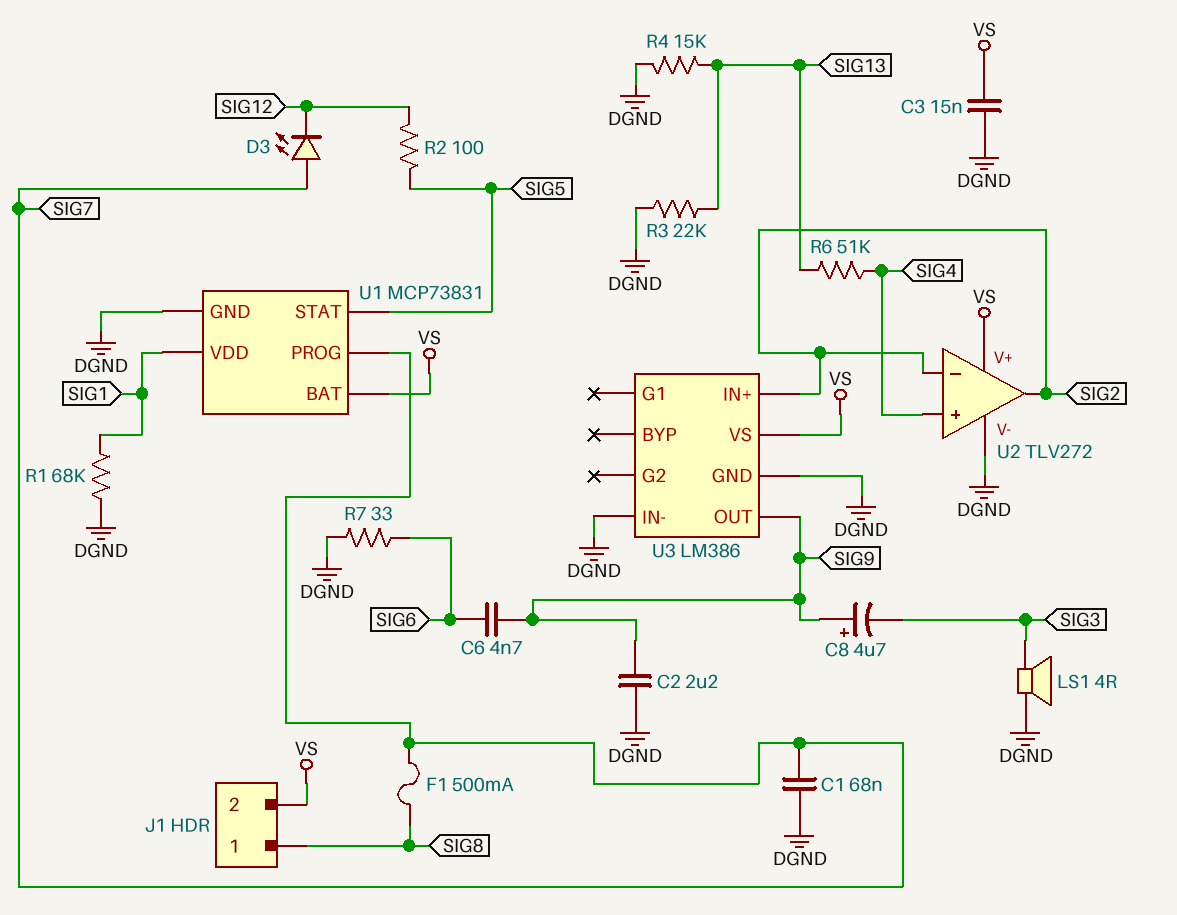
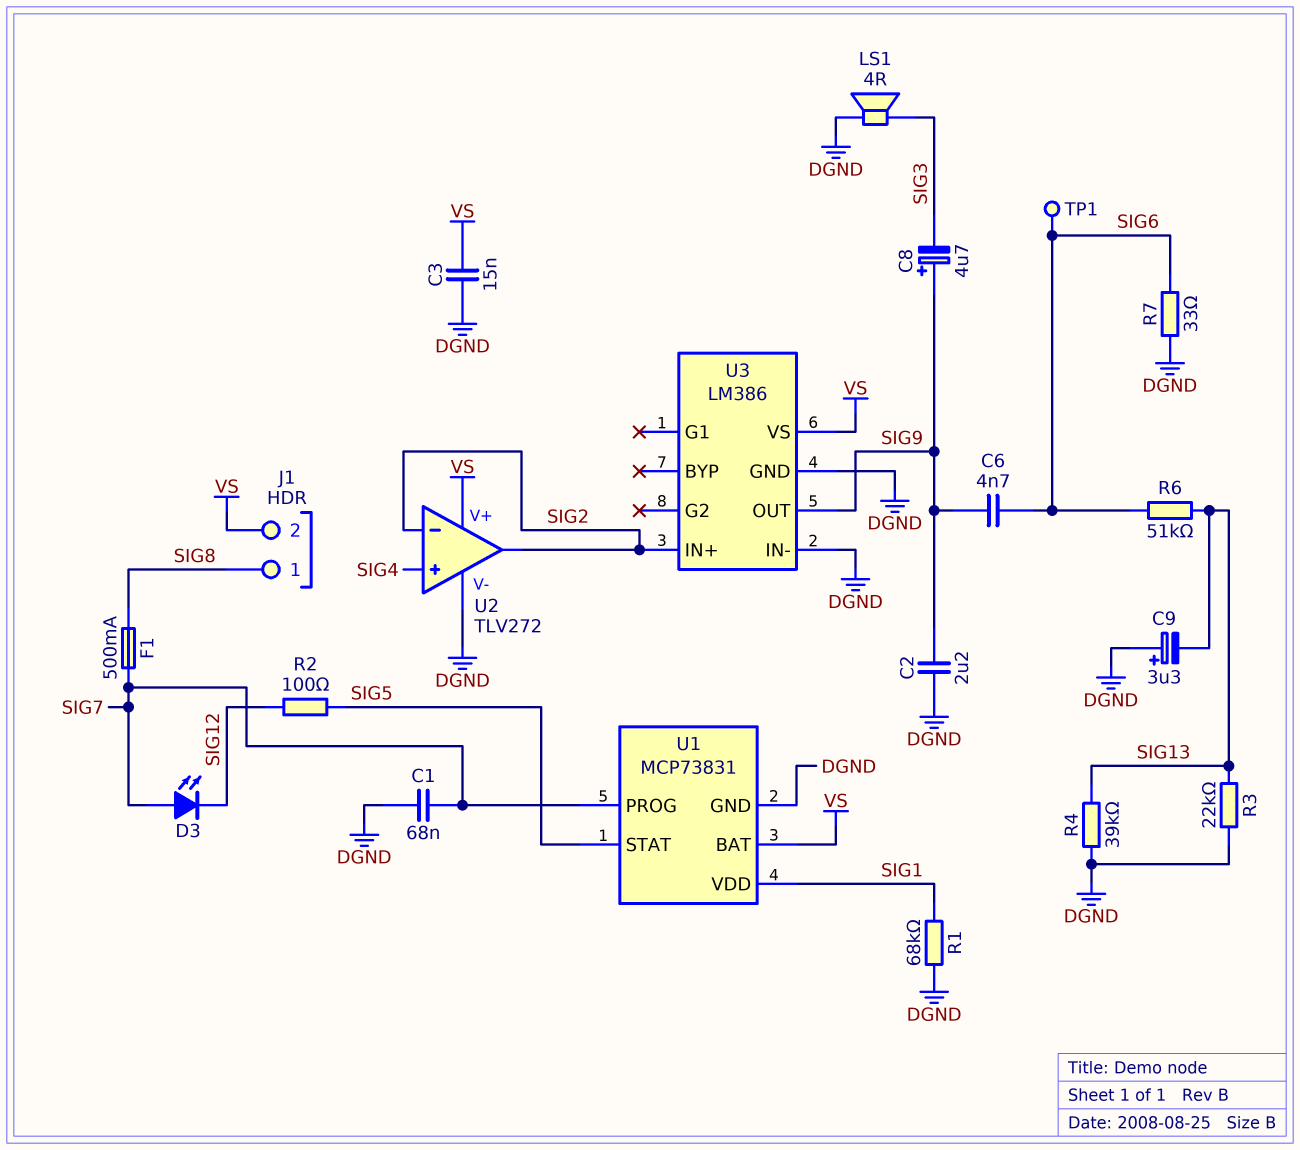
C9: none -> 3.3uF (plus DGND, minus SIG13)
R4: 15k (DGND, SIG13) -> 39k (DGND, SIG13)
R6: 51k (SIG4, SIG13) -> 51k (SIG6, SIG13)
TP1: none -> test point (SIG6)

